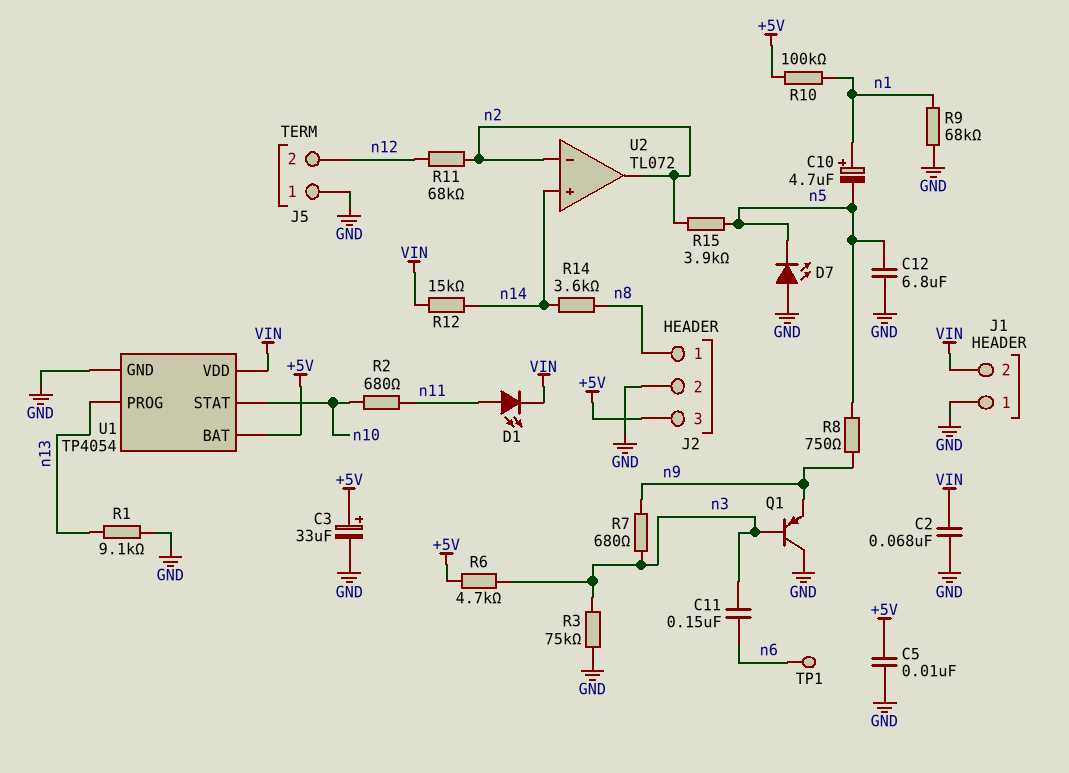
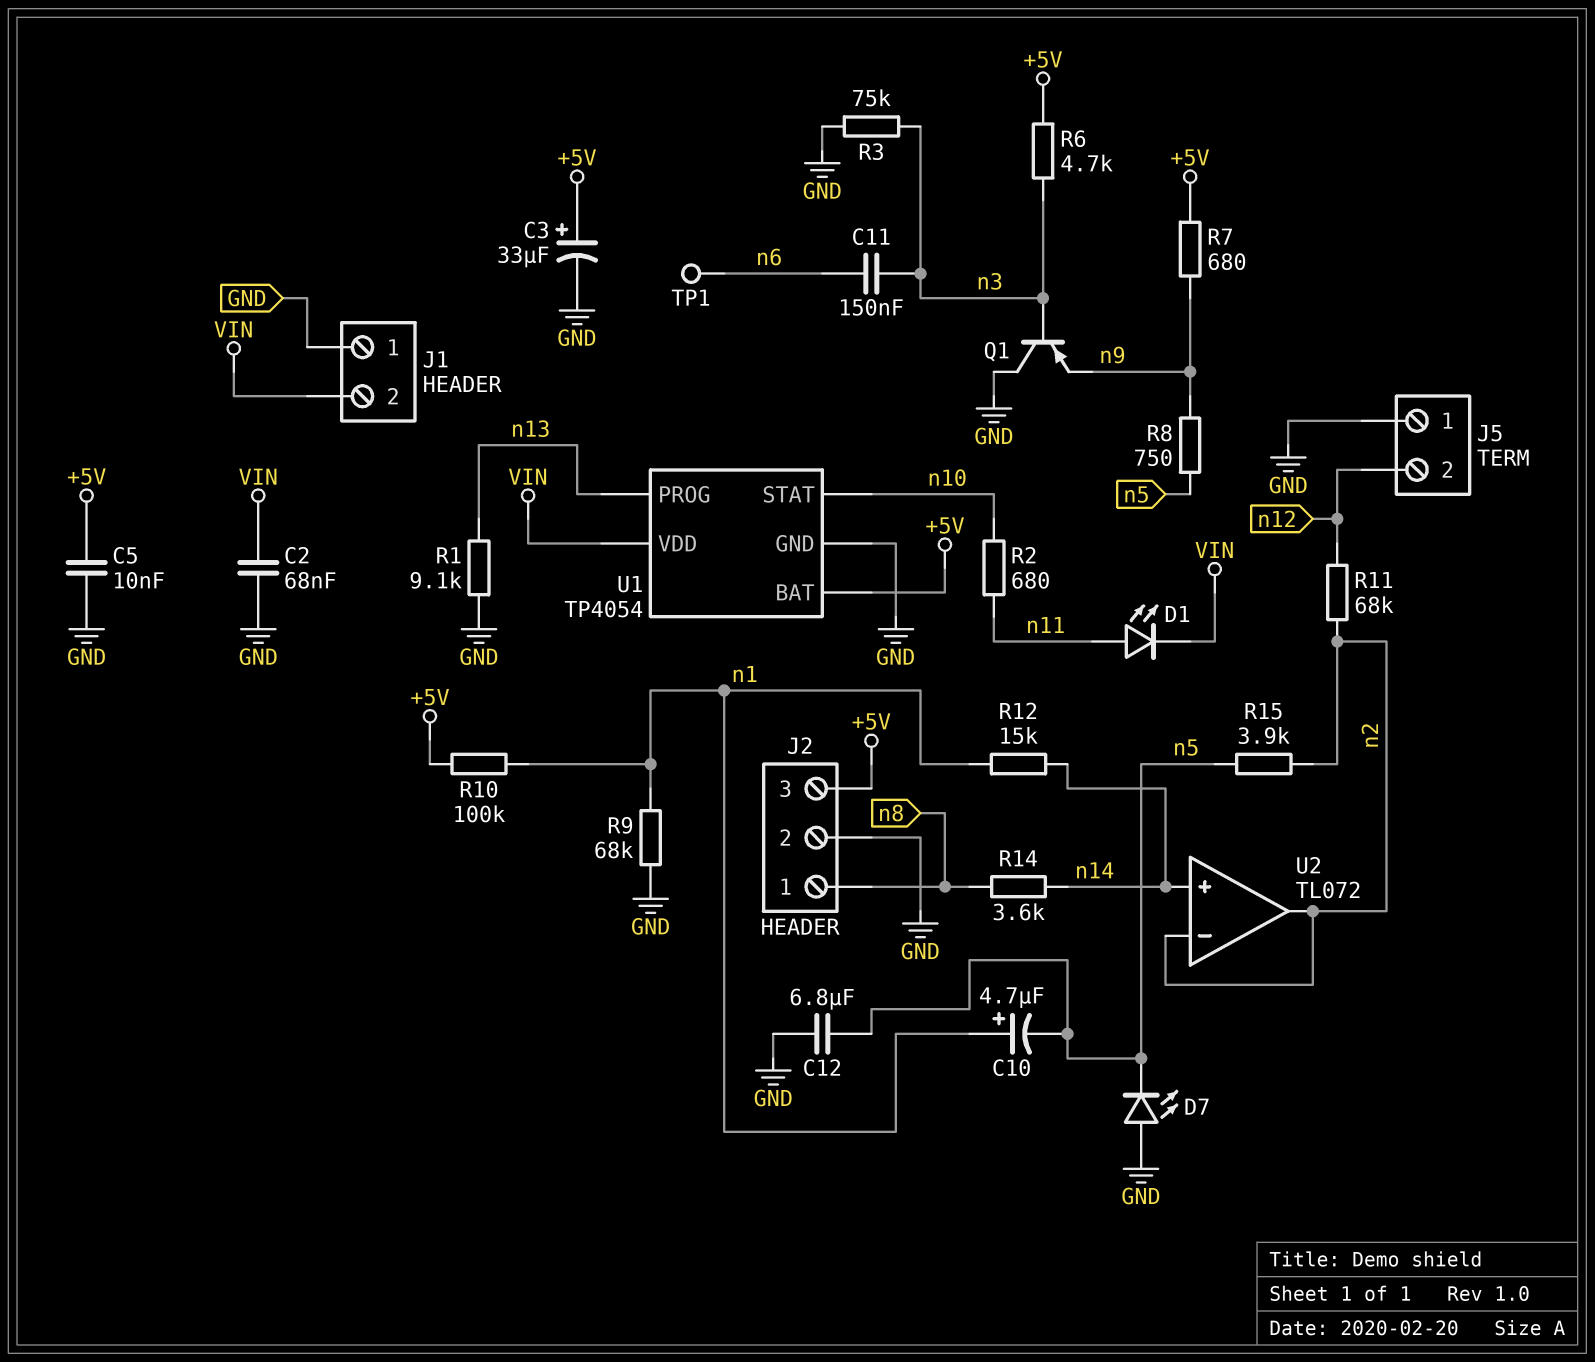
R7: 680 (n3, n9) -> 680 (+5V, n9)
R12: 15k (VIN, n14) -> 15k (n1, n14)

